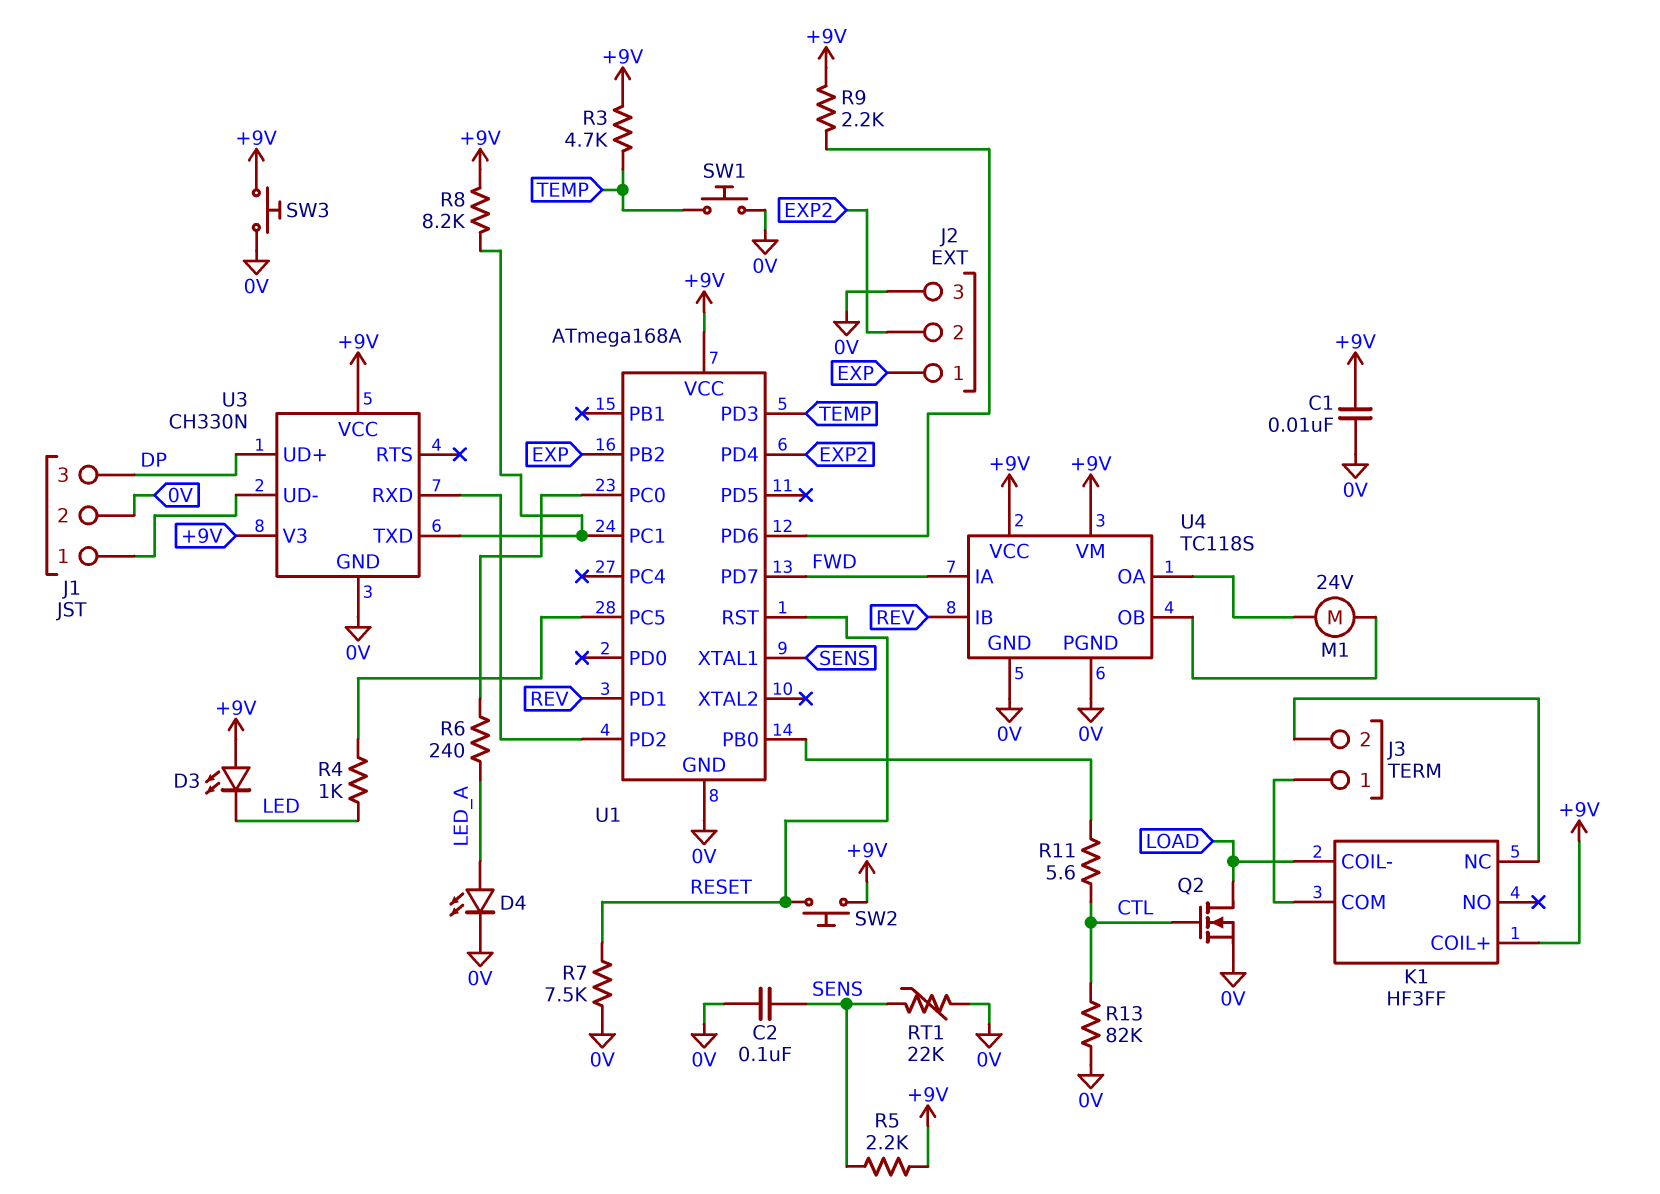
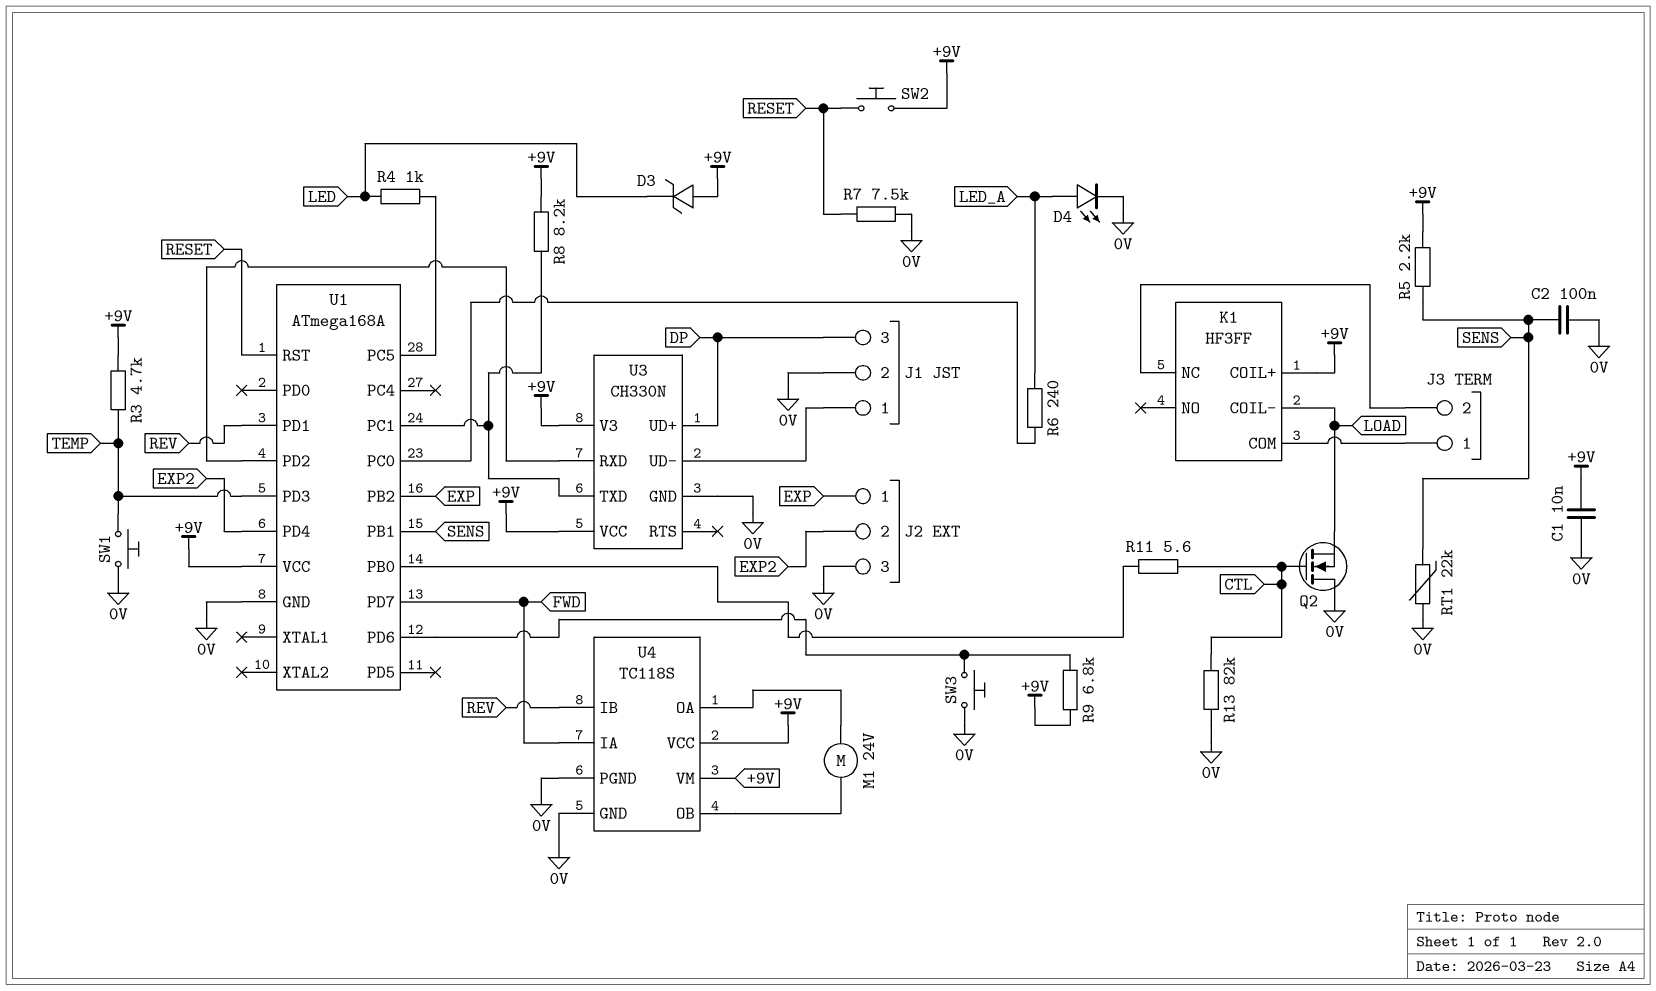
D3: LED (A +9V, K LED) -> zener (A +9V, K LED)
Q2: NMOS (G CTL, D LOAD, S 0V) -> NMOS (G CTL, D 0V, S LOAD)
R9: 2.2k (+9V, U1/PD6) -> 6.8k (+9V, U1/PD6)
SW3: button (+9V, 0V) -> button (0V, U1/PD6)
U1 pin PB1: none -> SENS
U1 pin XTAL1: SENS -> none

